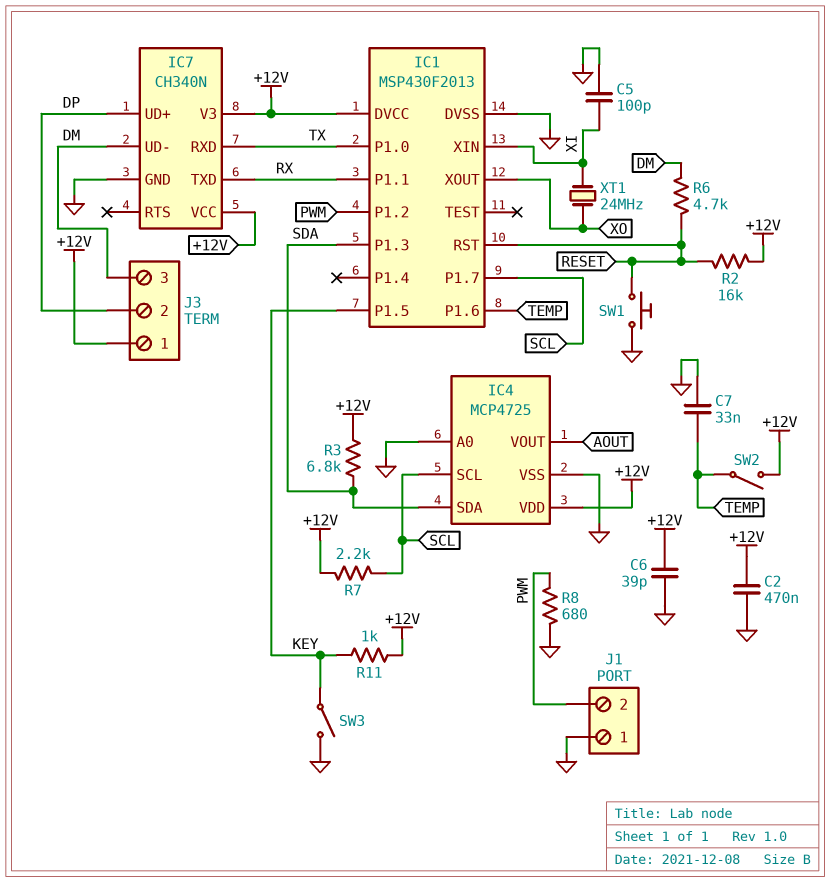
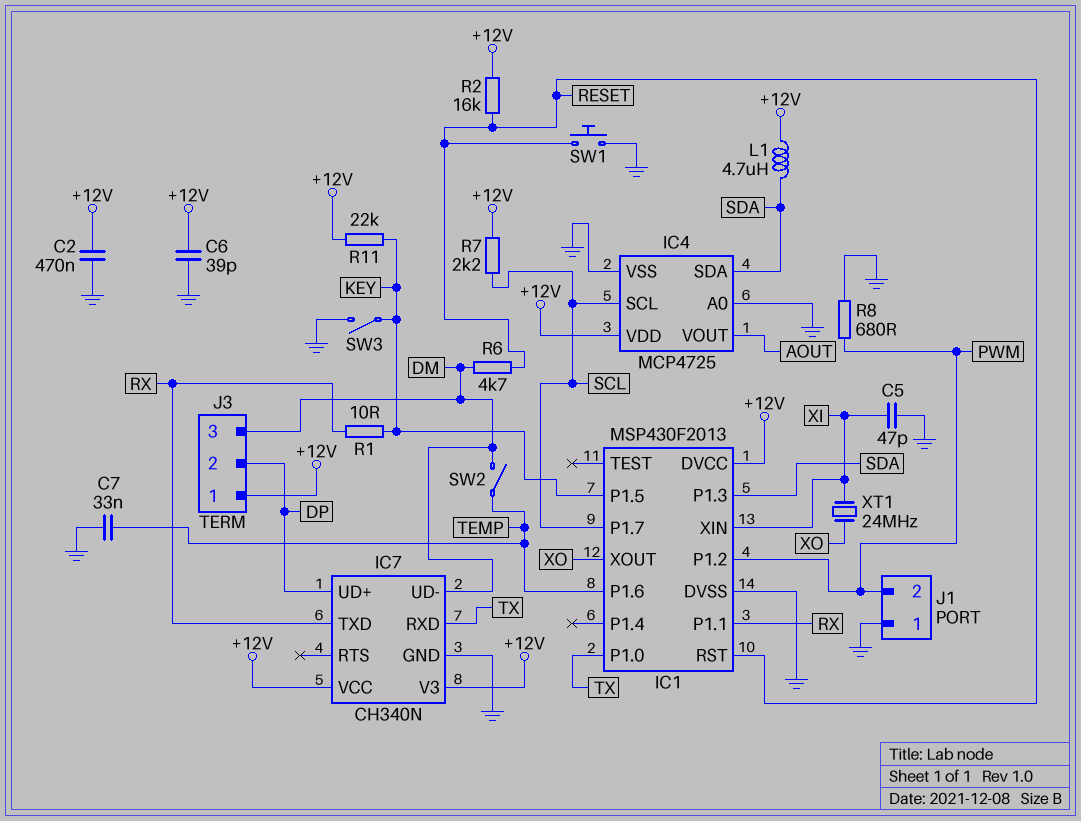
C5: 100pF (GND, XI) -> 47pF (GND, XI)
L1: none -> 4.7uH (+12V, SDA)
R1: none -> 10 (KEY, RX)
R3: 6.8k (+12V, SDA) -> none
R11: 1k (+12V, KEY) -> 22k (+12V, KEY)
SW2: switch (+12V, TEMP) -> switch (DM, TEMP)

